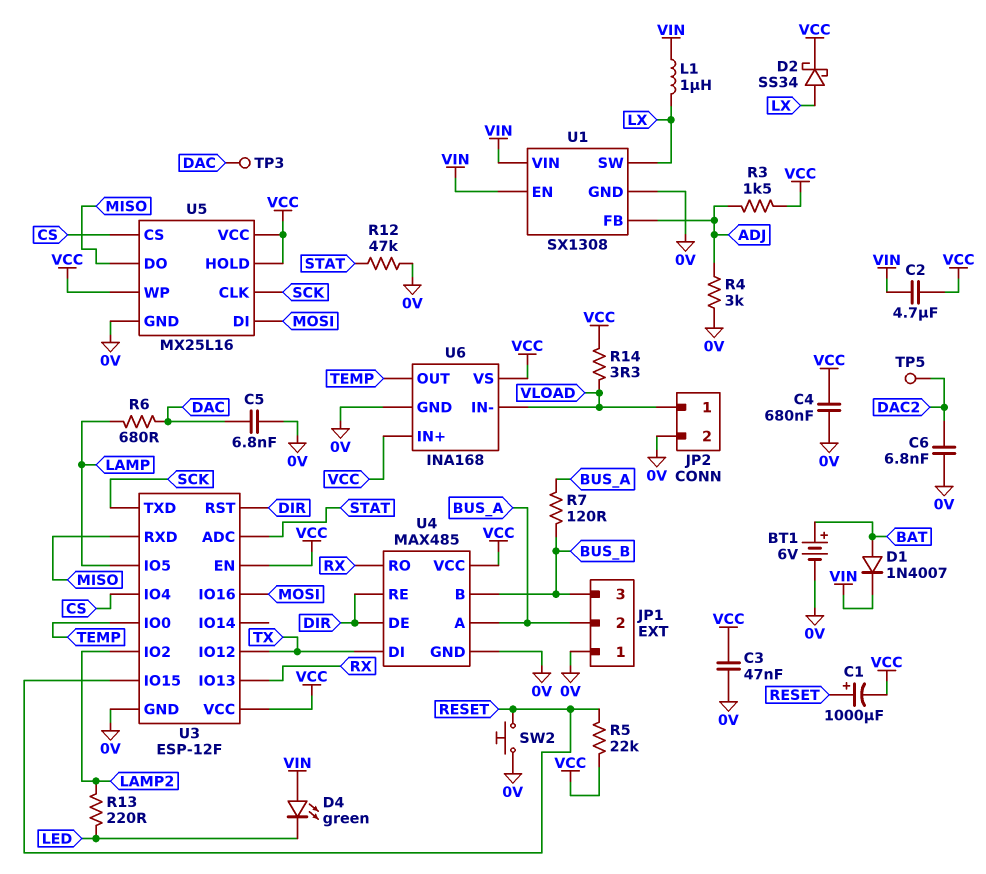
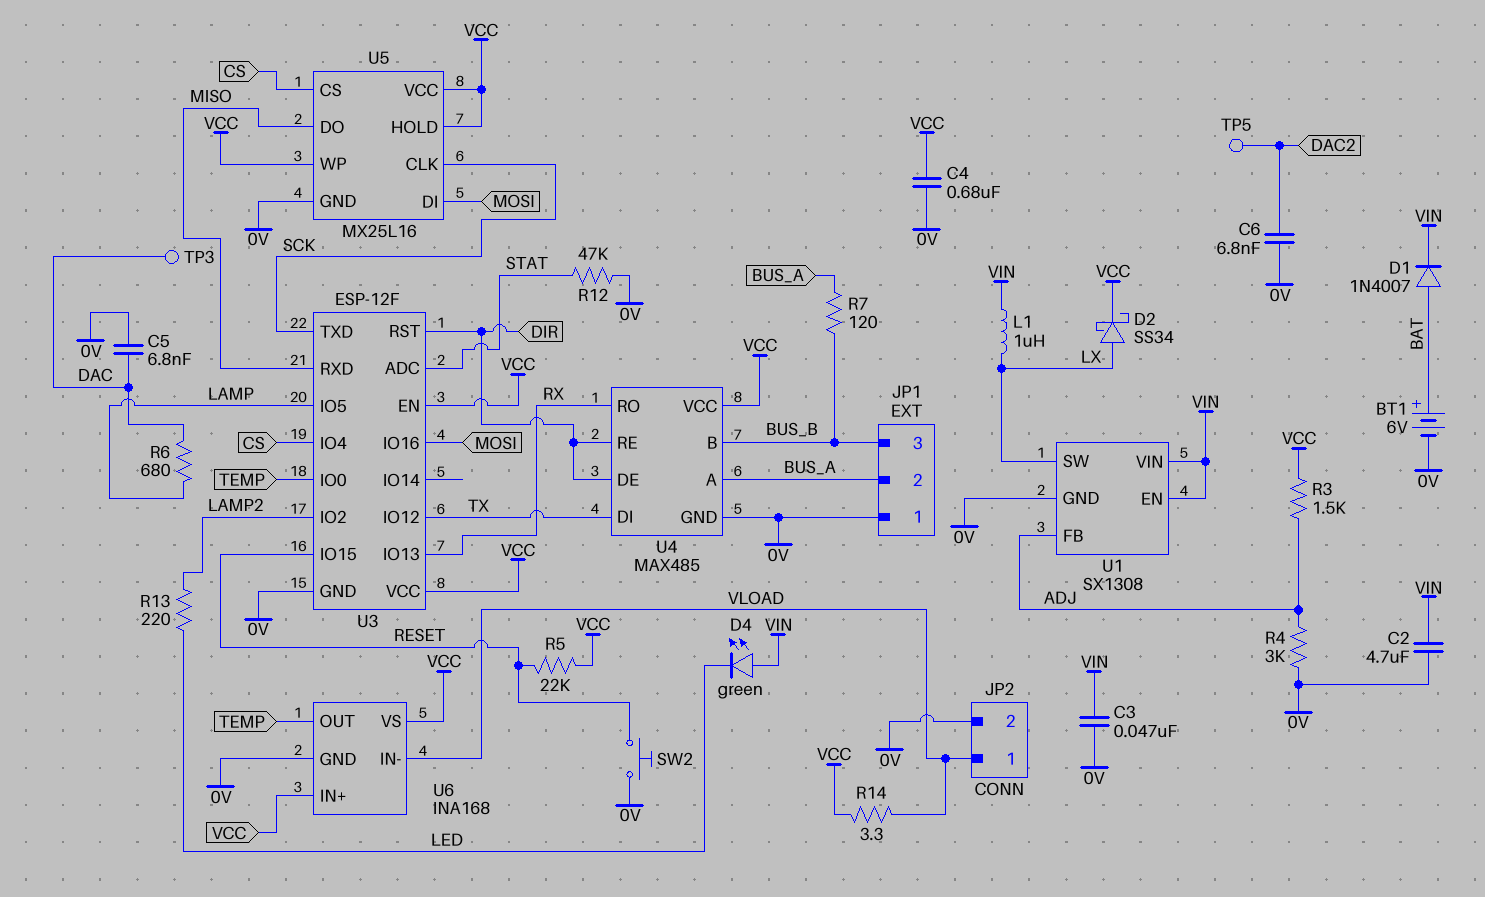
C1: 1000uF (plus RESET, minus VCC) -> none
C2: 4.7uF (VCC, VIN) -> 4.7uF (0V, VIN)
C3: 47nF (0V, VCC) -> 47nF (0V, VIN)

